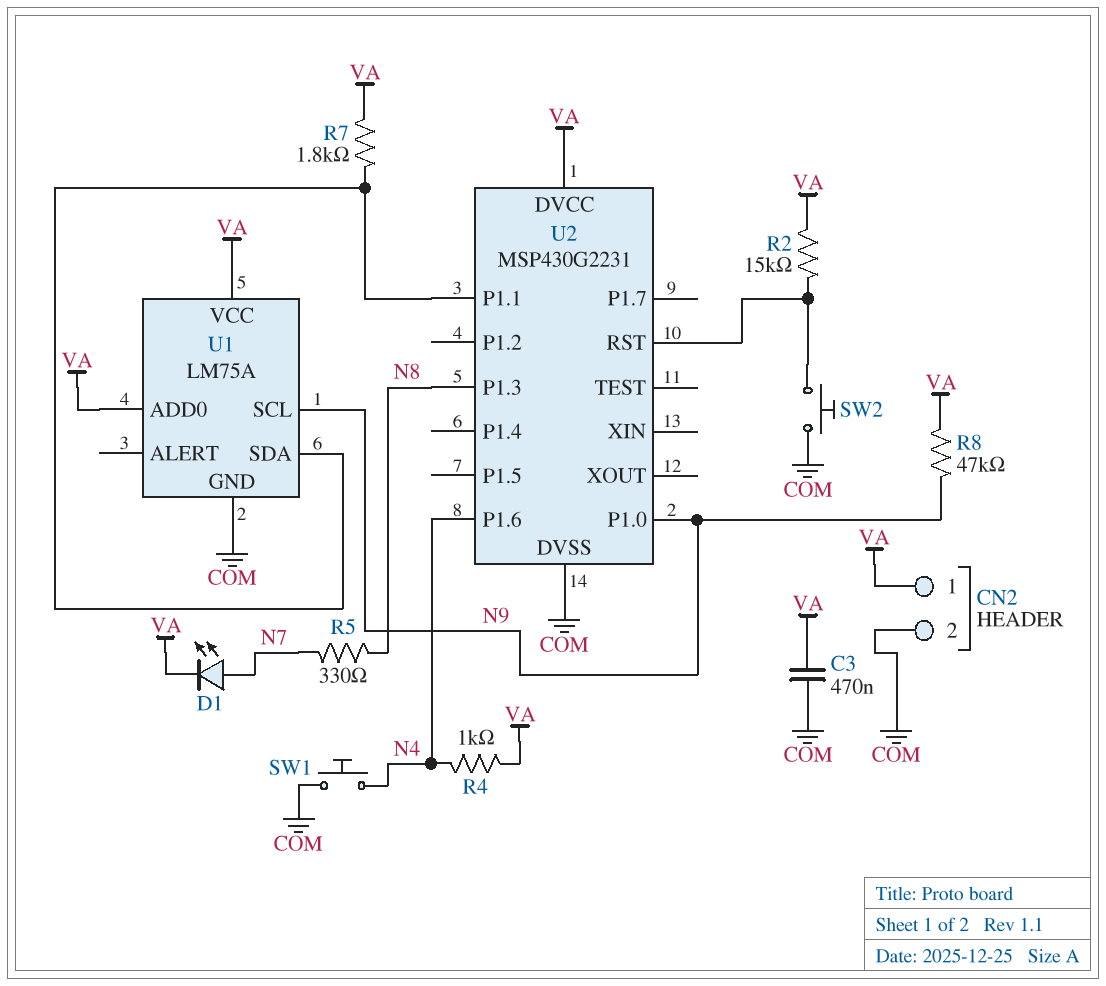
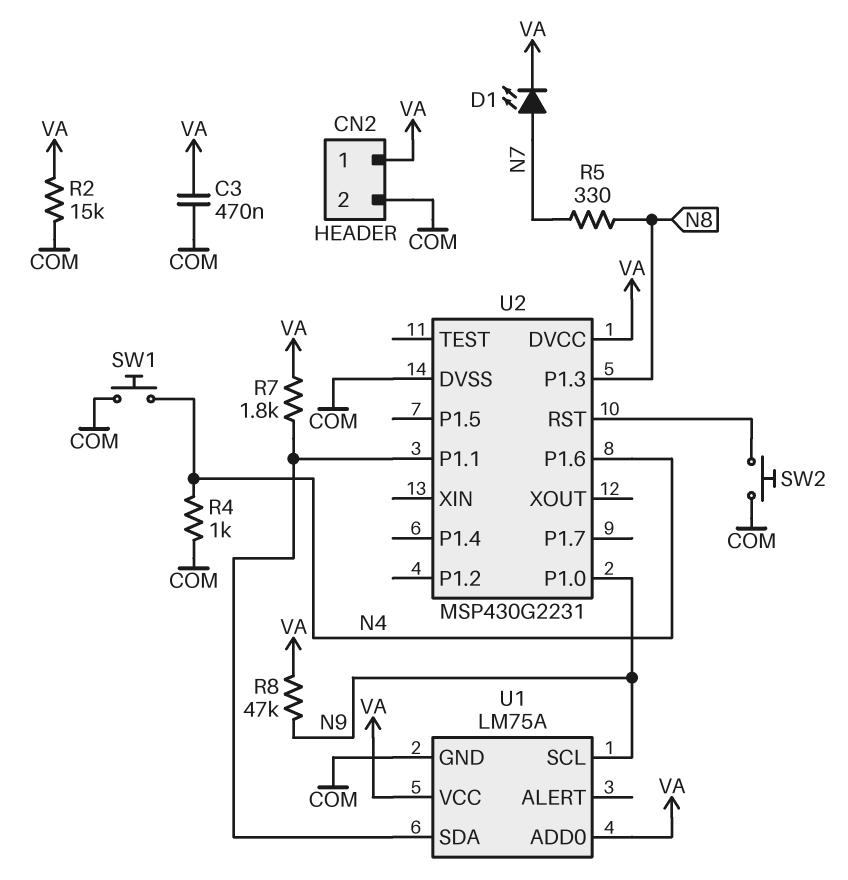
R2: 15k (U2/RST, VA) -> 15k (COM, VA)
R4: 1k (N4, VA) -> 1k (COM, N4)

